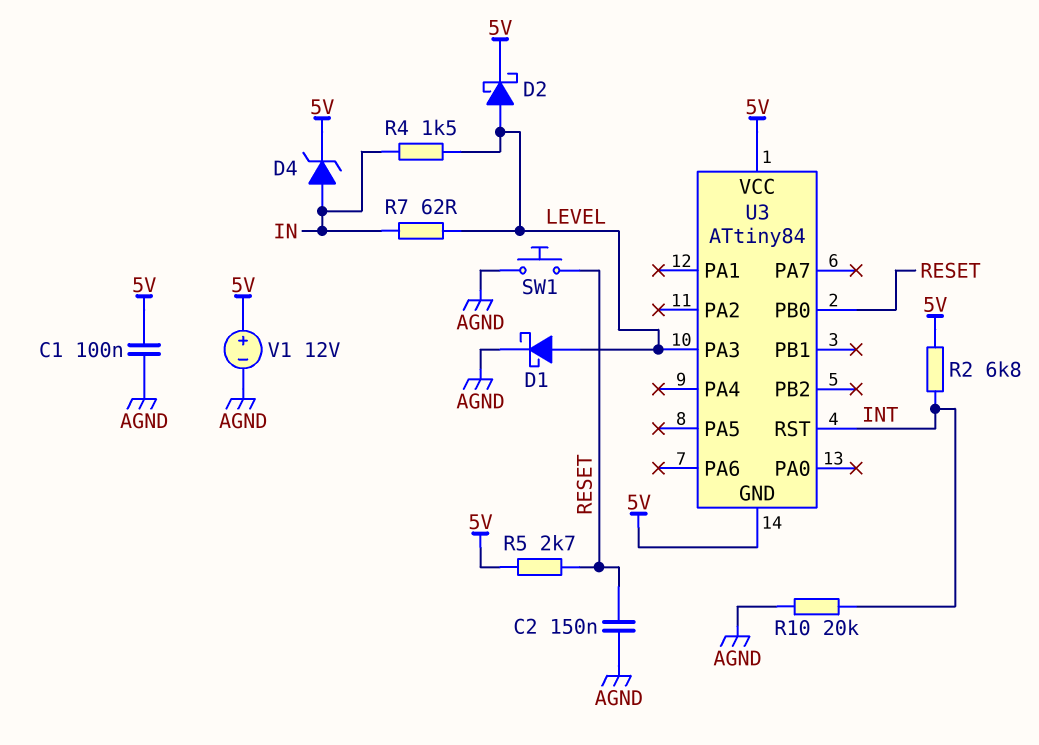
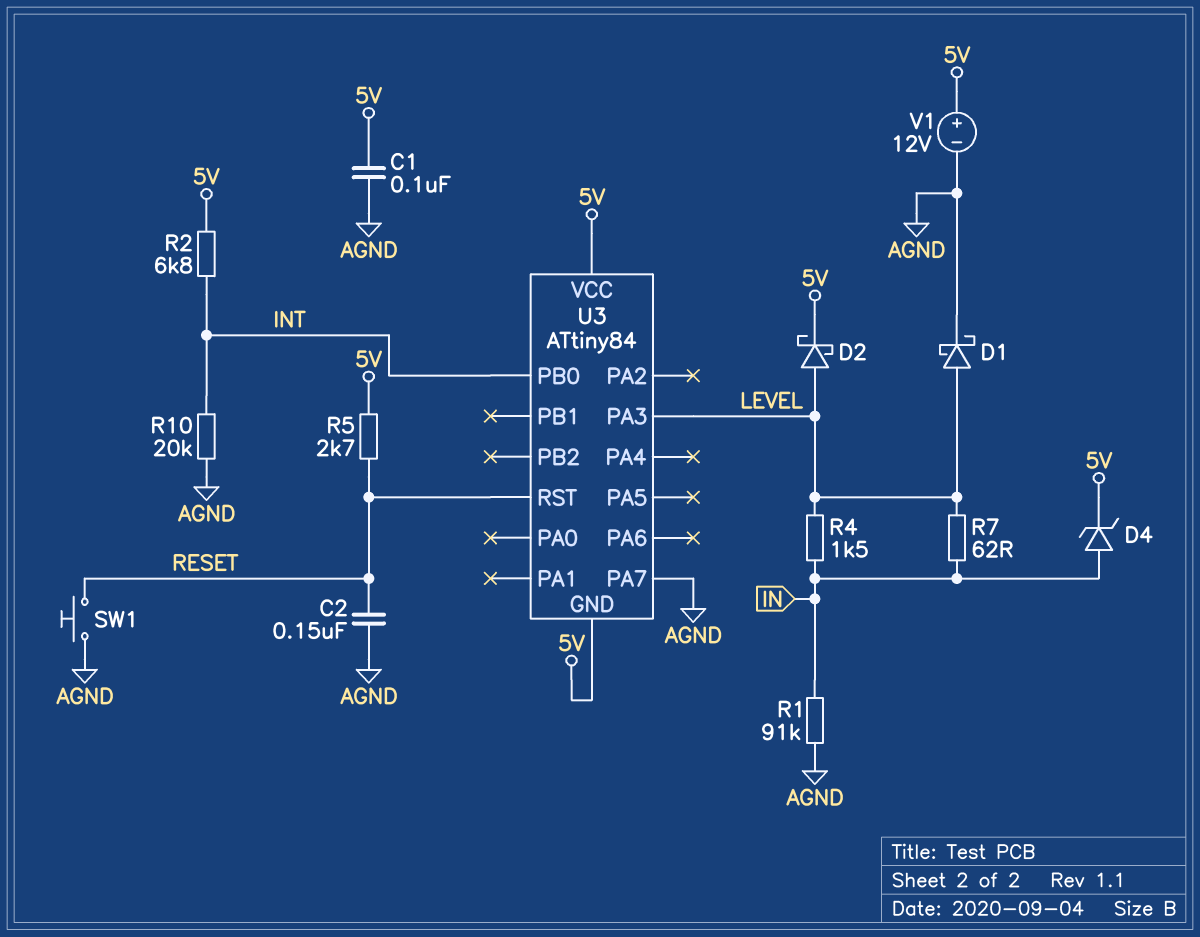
R1: none -> 91k (AGND, IN)
U3 pin PA7: none -> AGND
U3 pin PB0: RESET -> INT
U3 pin RST: INT -> RESET

